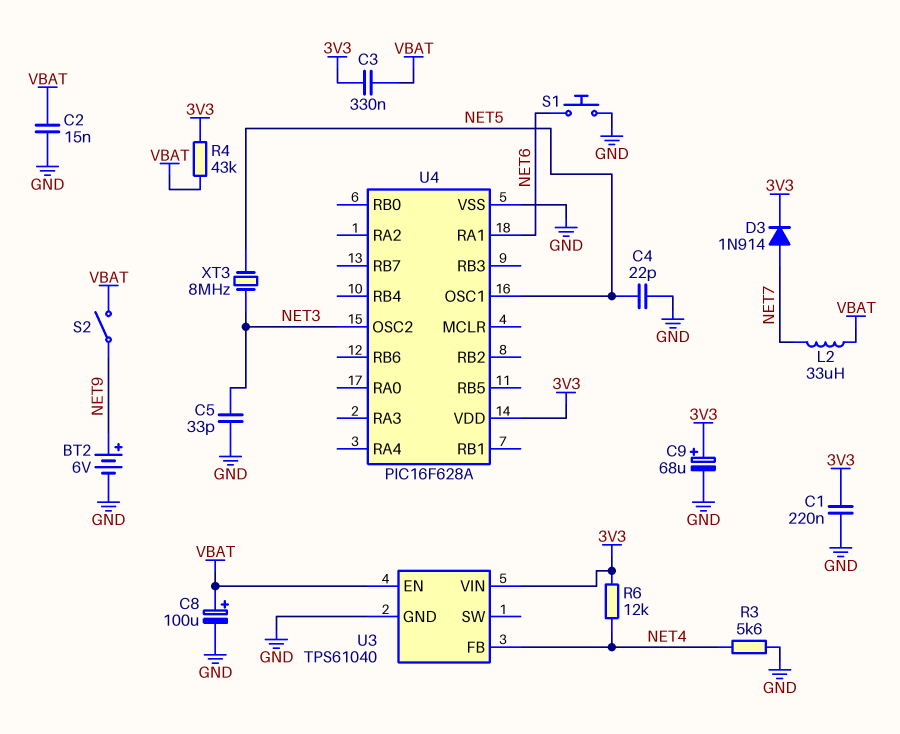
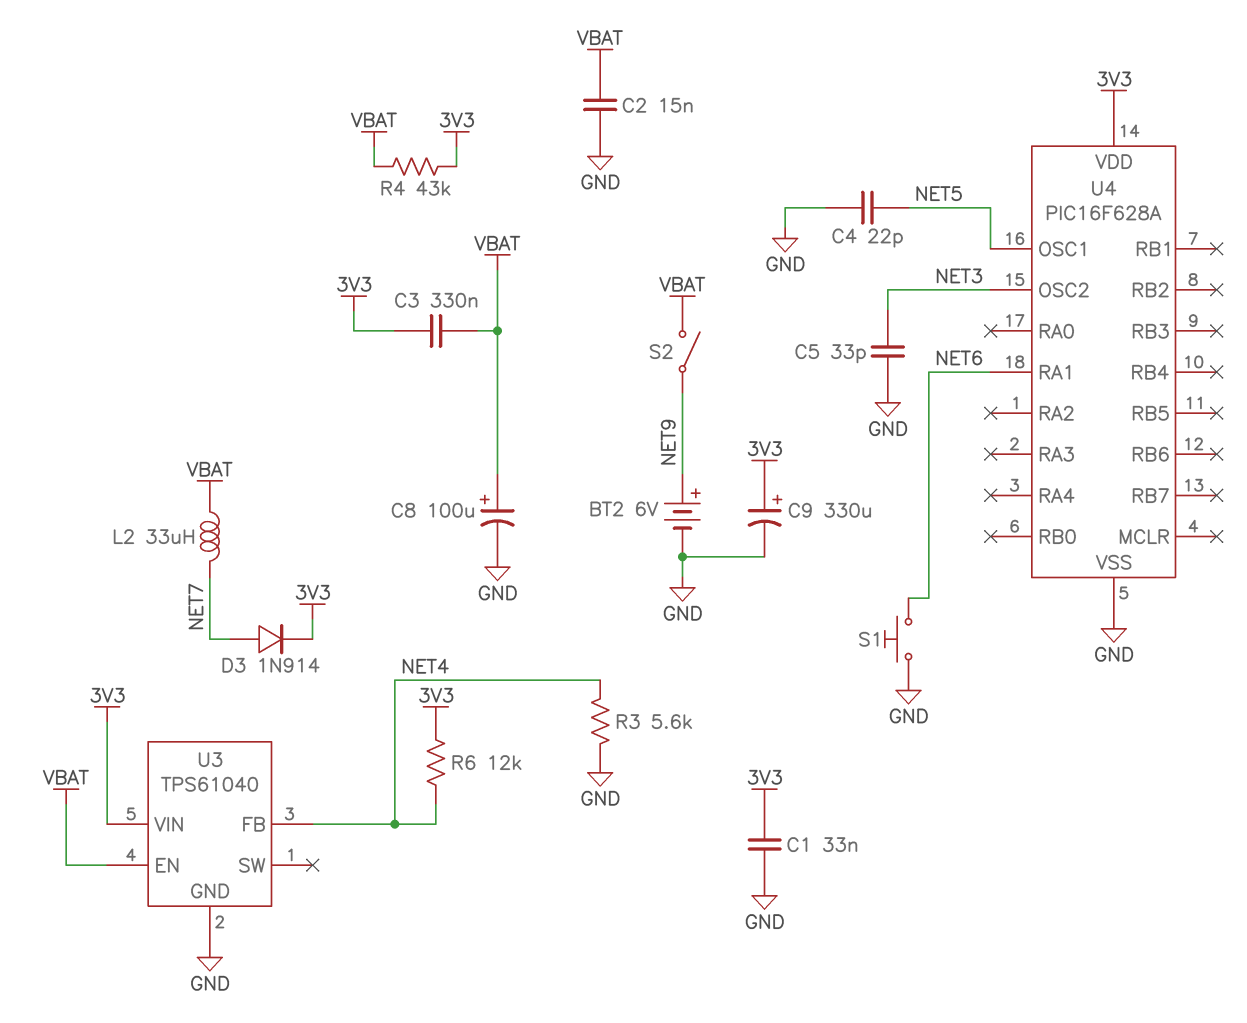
C1: 220nF (3V3, GND) -> 33nF (3V3, GND)
C9: 68uF (plus 3V3, minus GND) -> 330uF (plus 3V3, minus GND)
XT3: 8MHz (NET3, NET5) -> none

